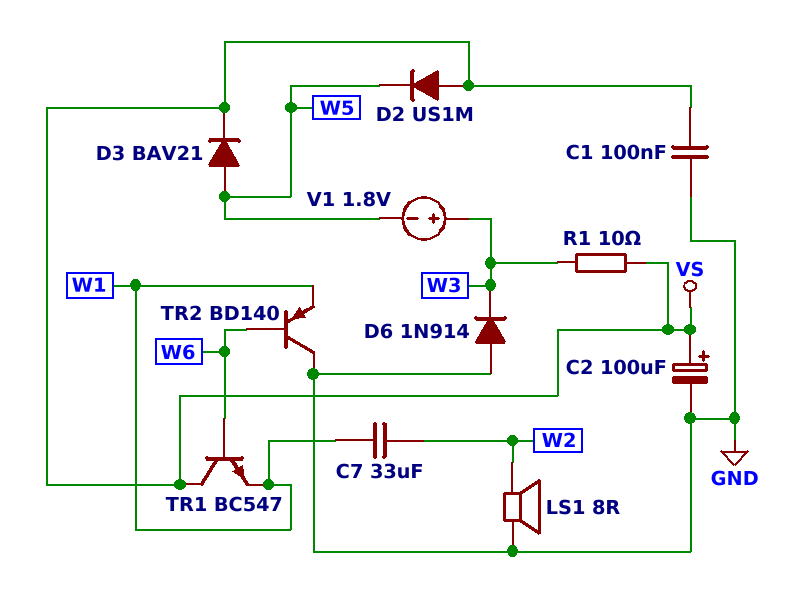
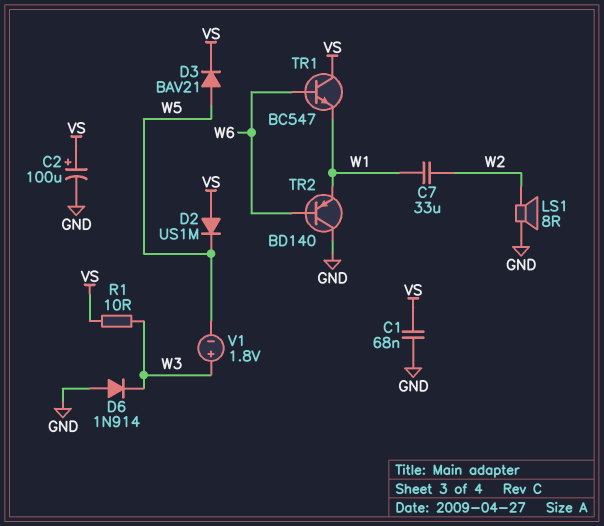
C1: 100nF (GND, VS) -> 68nF (GND, VS)

